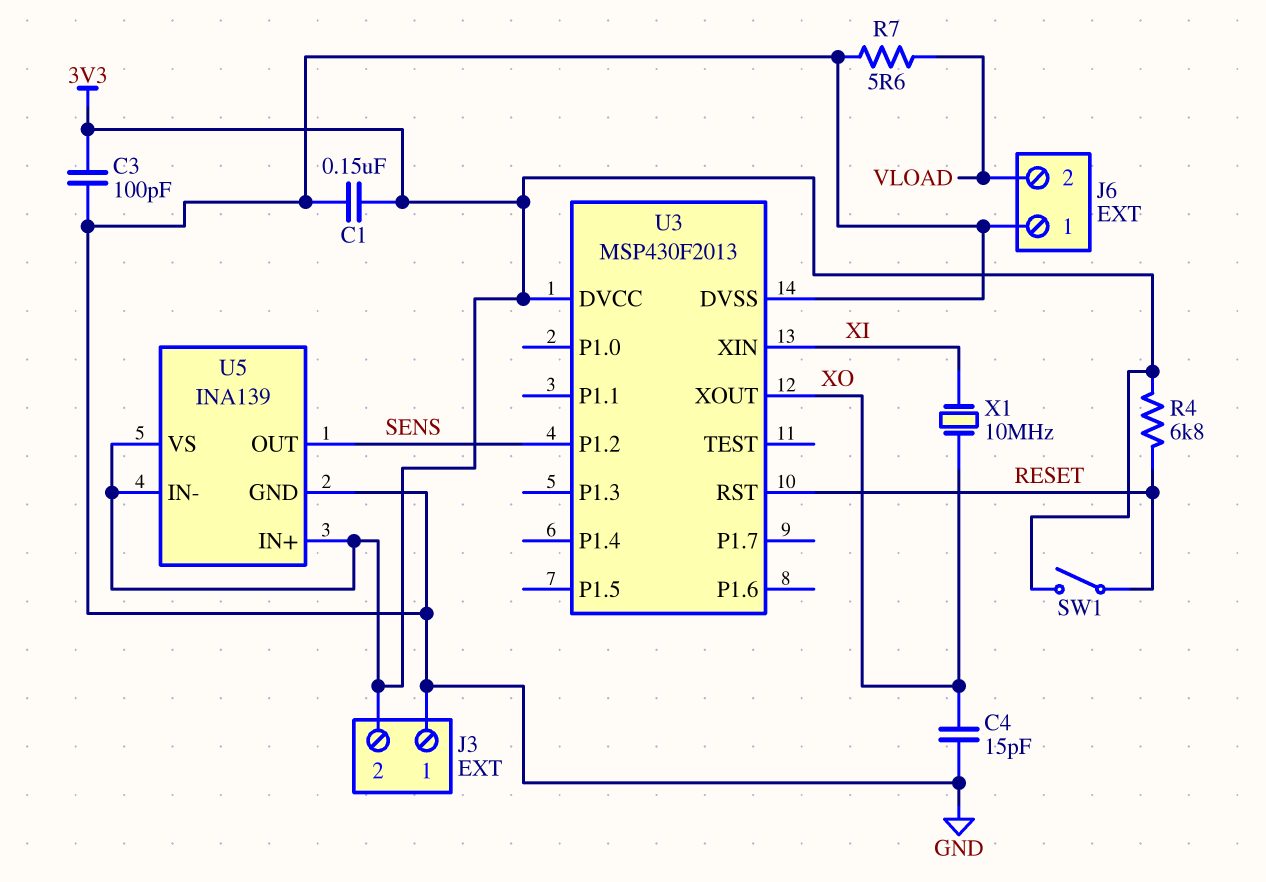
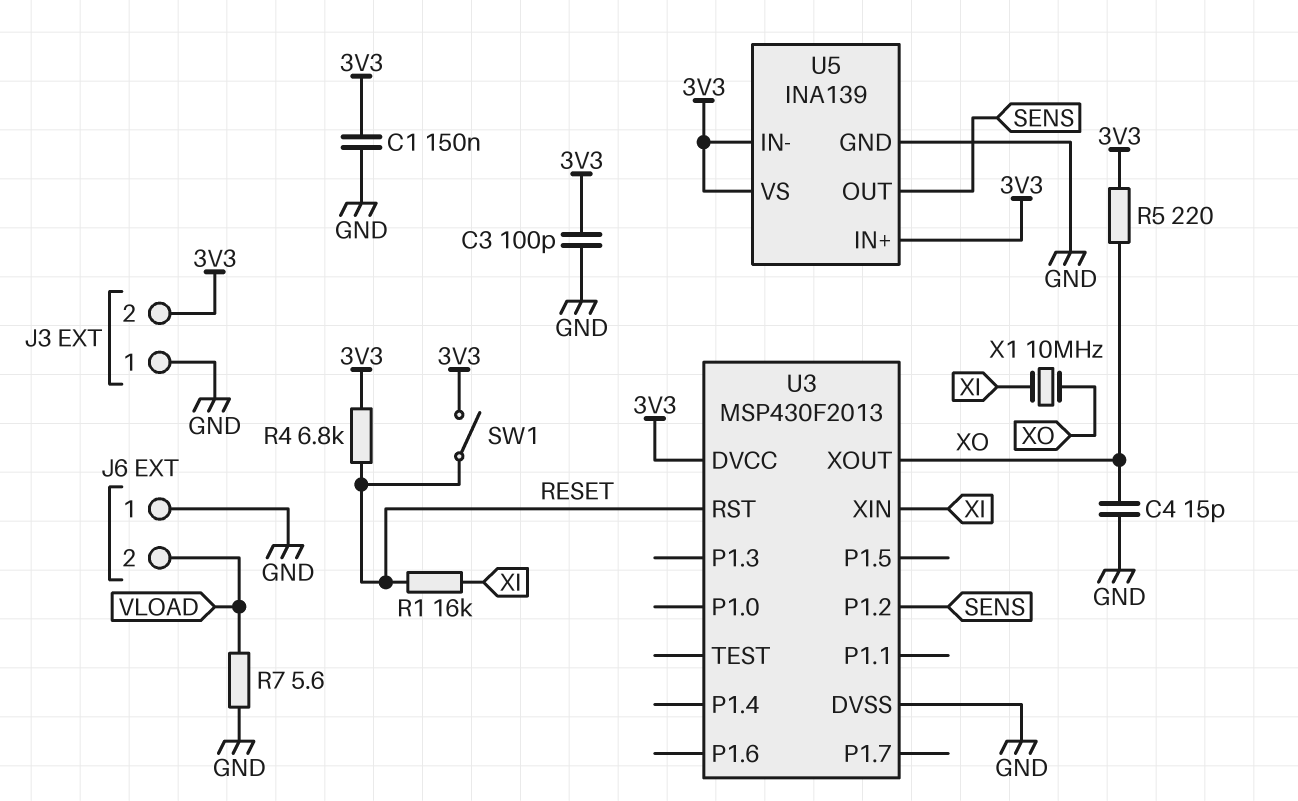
R1: none -> 16k (RESET, XI)
R5: none -> 220 (3V3, XO)

